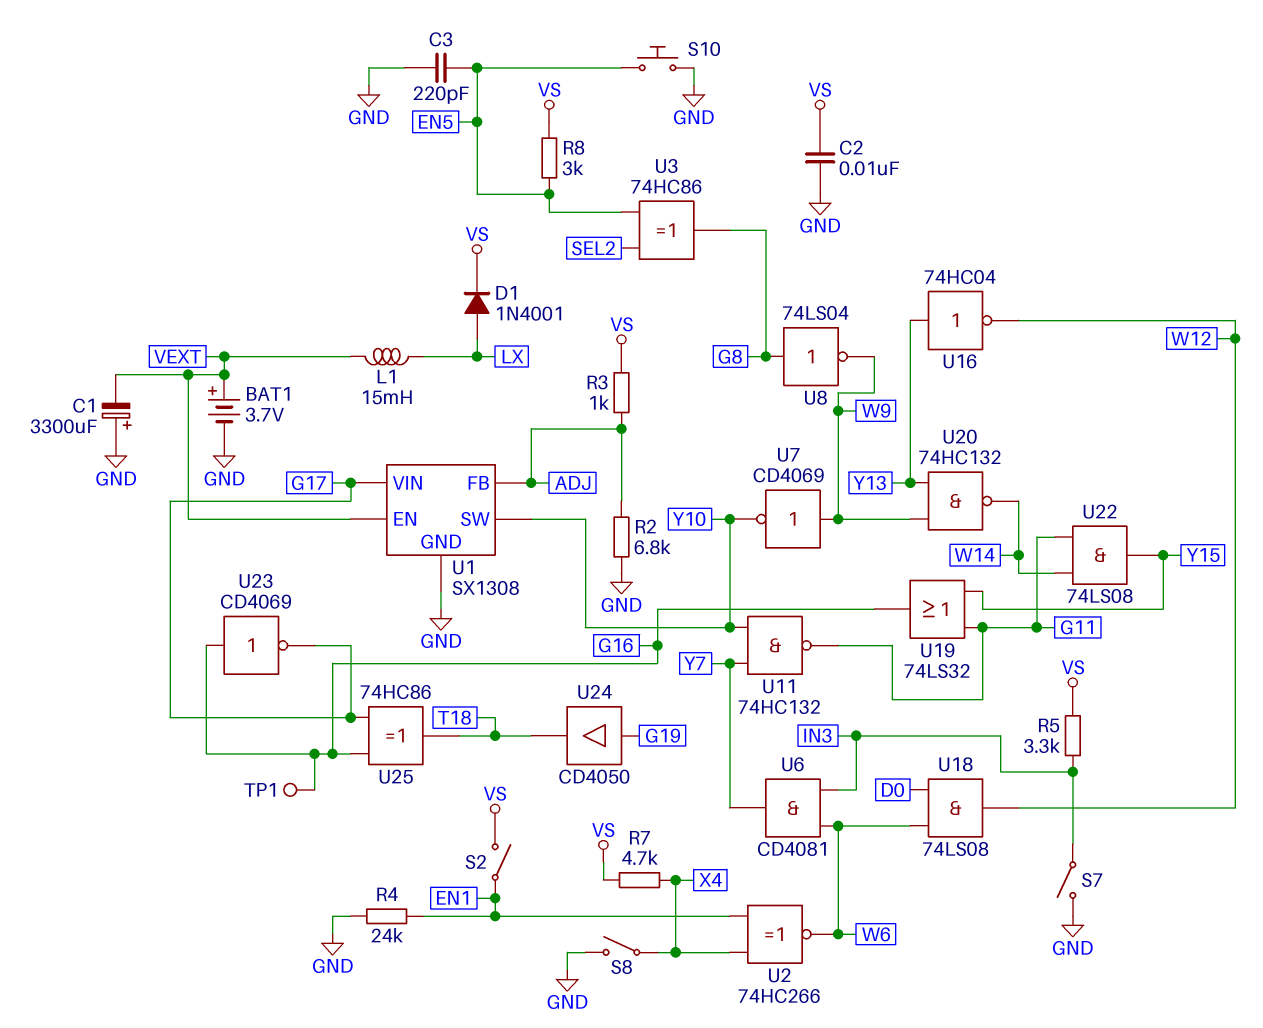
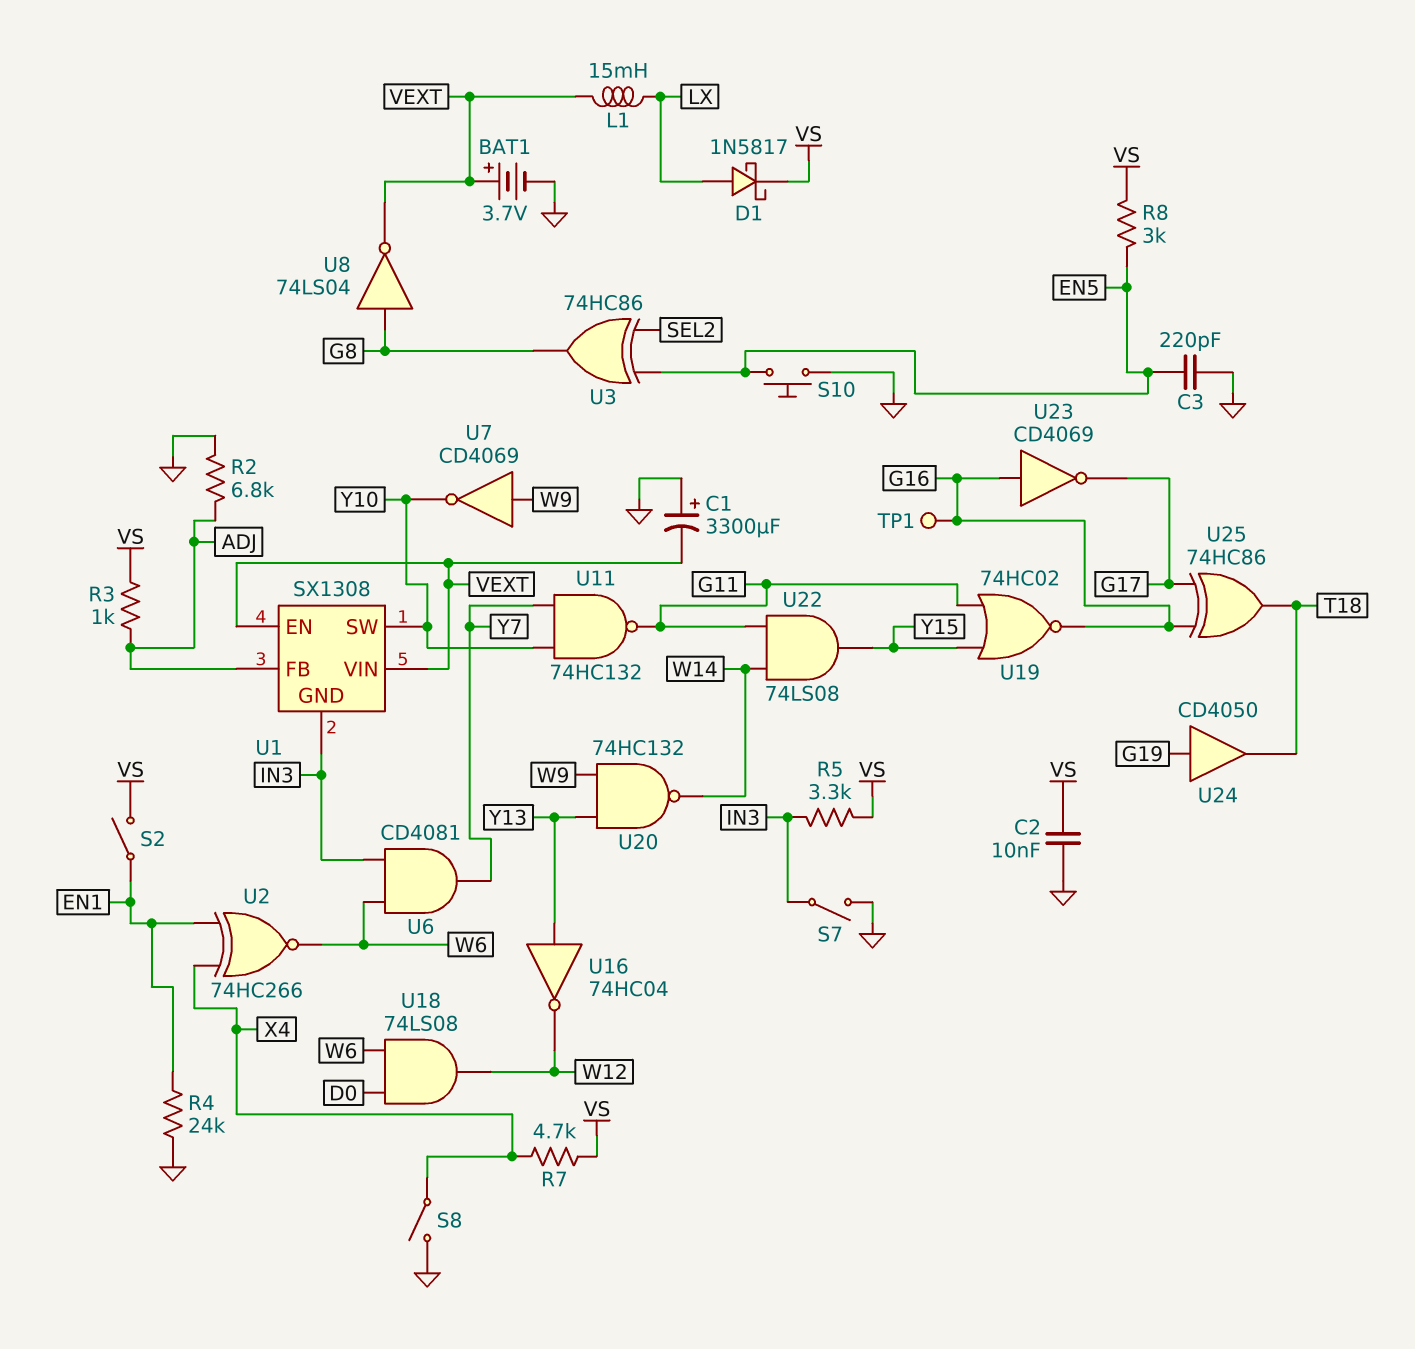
D1: diode 1N4001 (A LX, K VS) -> schottky 1N5817 (A LX, K VS)
U1 pin GND: GND -> IN3
U1 pin VIN: G17 -> VEXT
U8: NOT 74LS04 (in G8, out W9) -> NOT 74LS04 (in G8, out VEXT)
U19: OR 74LS32 (in G11, in Y15, out G16) -> NOR 74HC02 (in G11, in Y15, out G16)

